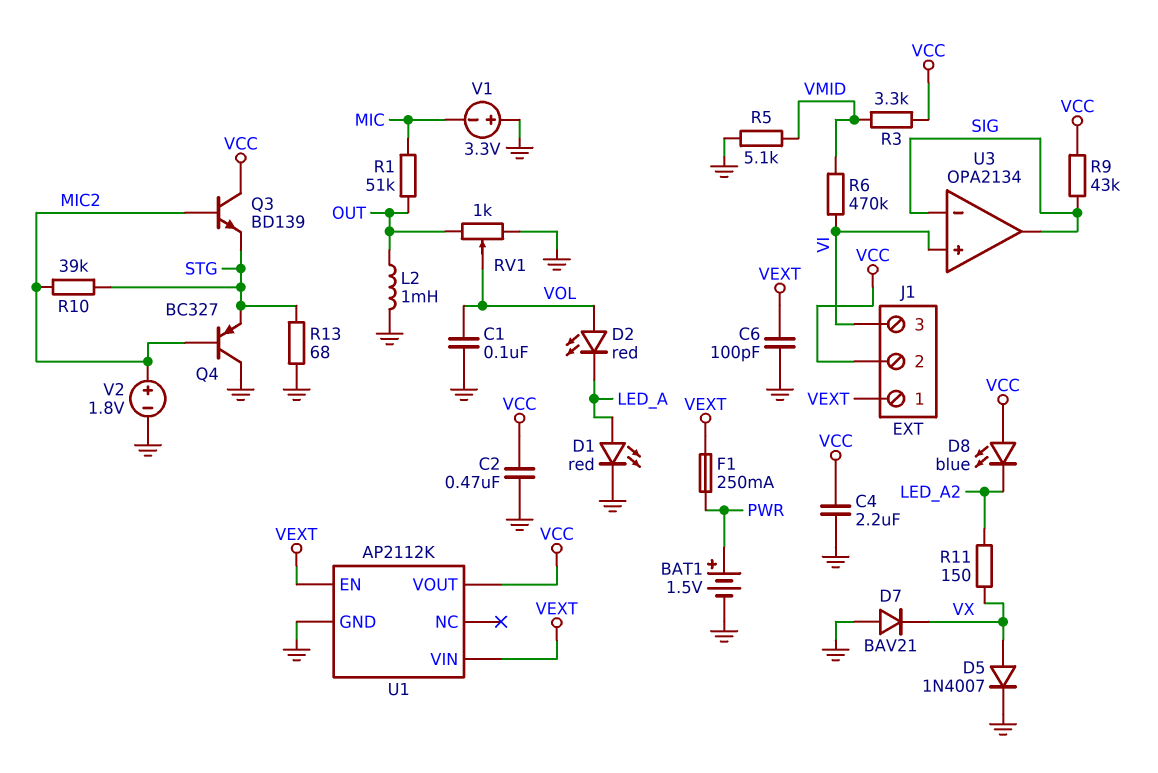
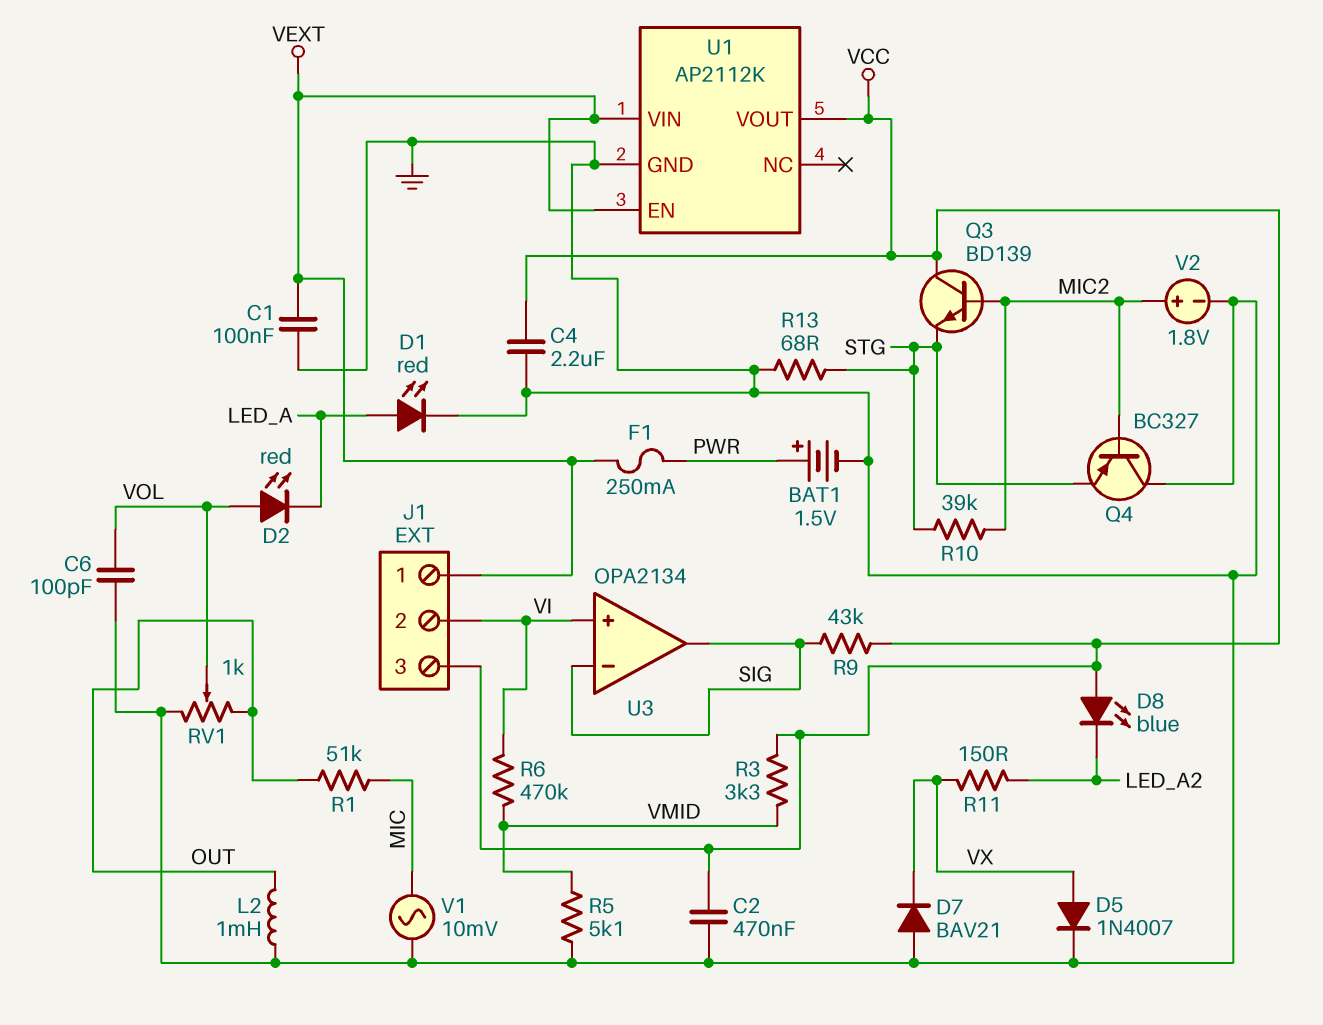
C1: 100nF (GND, VOL) -> 100nF (GND, VEXT)
C6: 100pF (GND, VEXT) -> 100pF (GND, VOL)
J1 pin 2: VCC -> VI
J1 pin 3: VI -> VCC
V1: 3.3V (plus GND, minus MIC) -> AC 10mV (GND, MIC)

